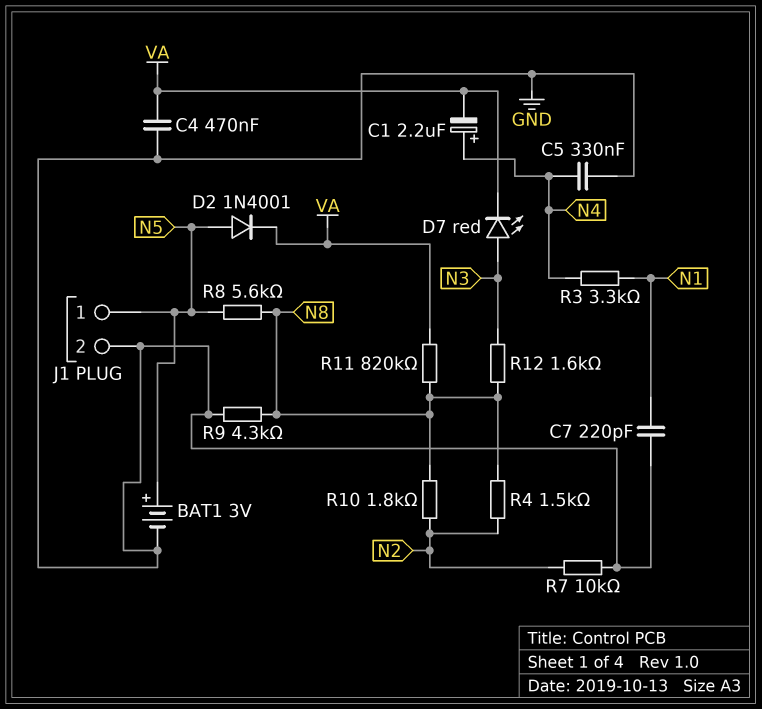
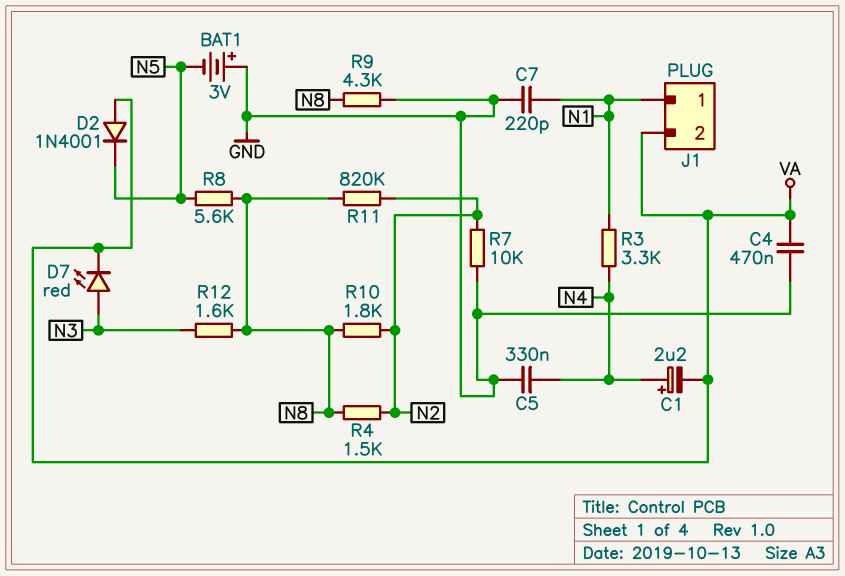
BAT1: 3V (plus N5, minus GND) -> 3V (plus GND, minus N5)
D2: diode 1N4001 (A N5, K VA) -> diode 1N4001 (A VA, K N5)
J1 pin 1: N5 -> N1
J1 pin 2: GND -> VA
R11: 820k (N8, VA) -> 820k (N2, N8)

